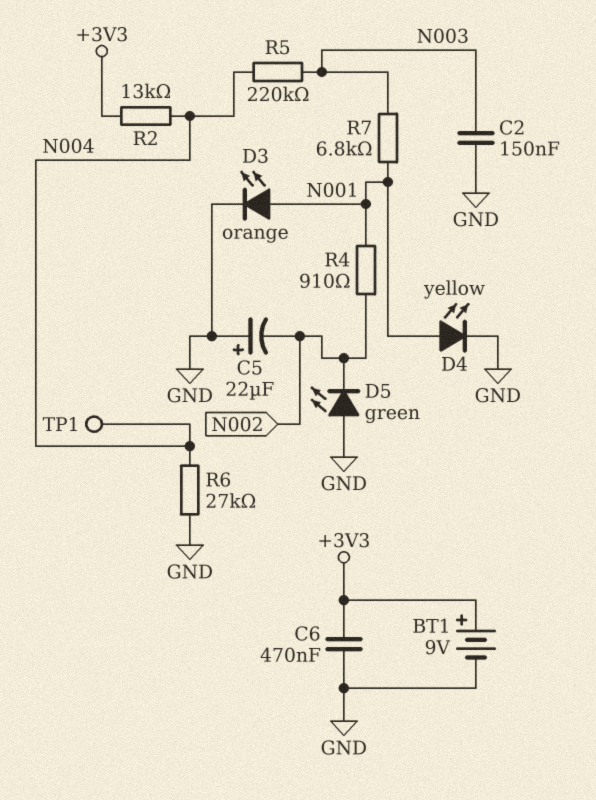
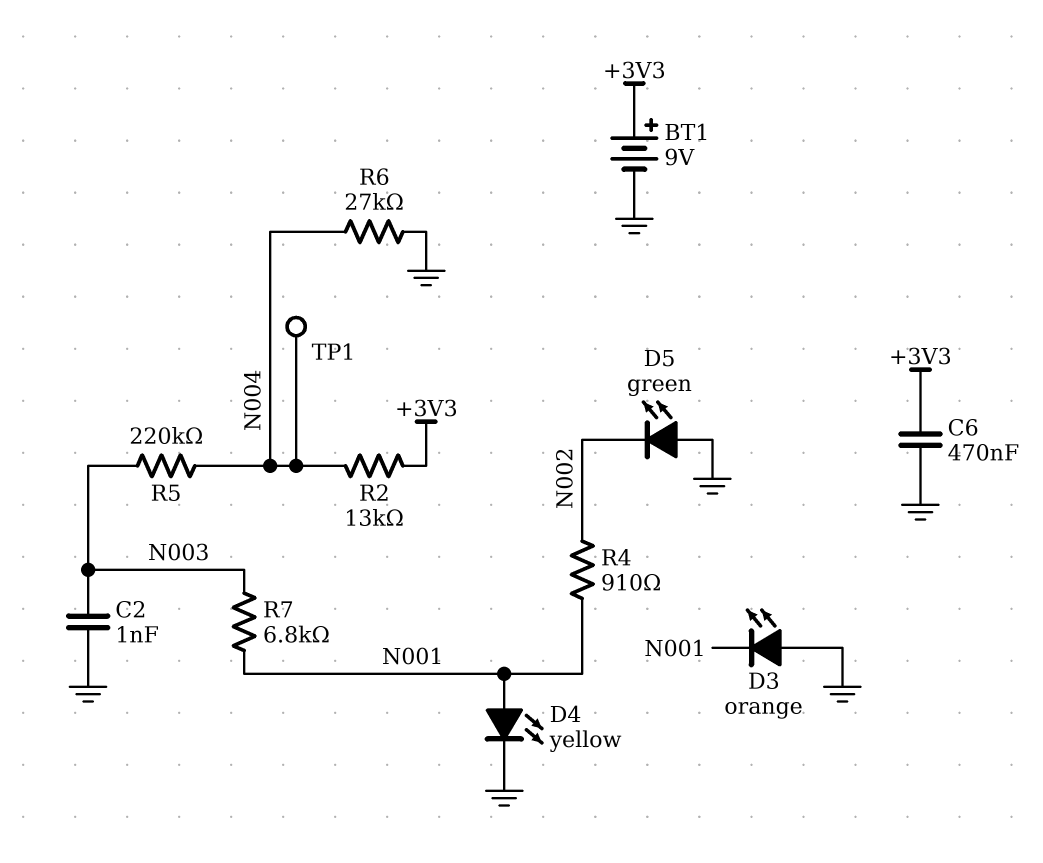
C2: 150nF (GND, N003) -> 1nF (GND, N003)
C5: 22uF (plus GND, minus N002) -> none
D3: LED orange (A N001, K GND) -> LED orange (A GND, K N001)

